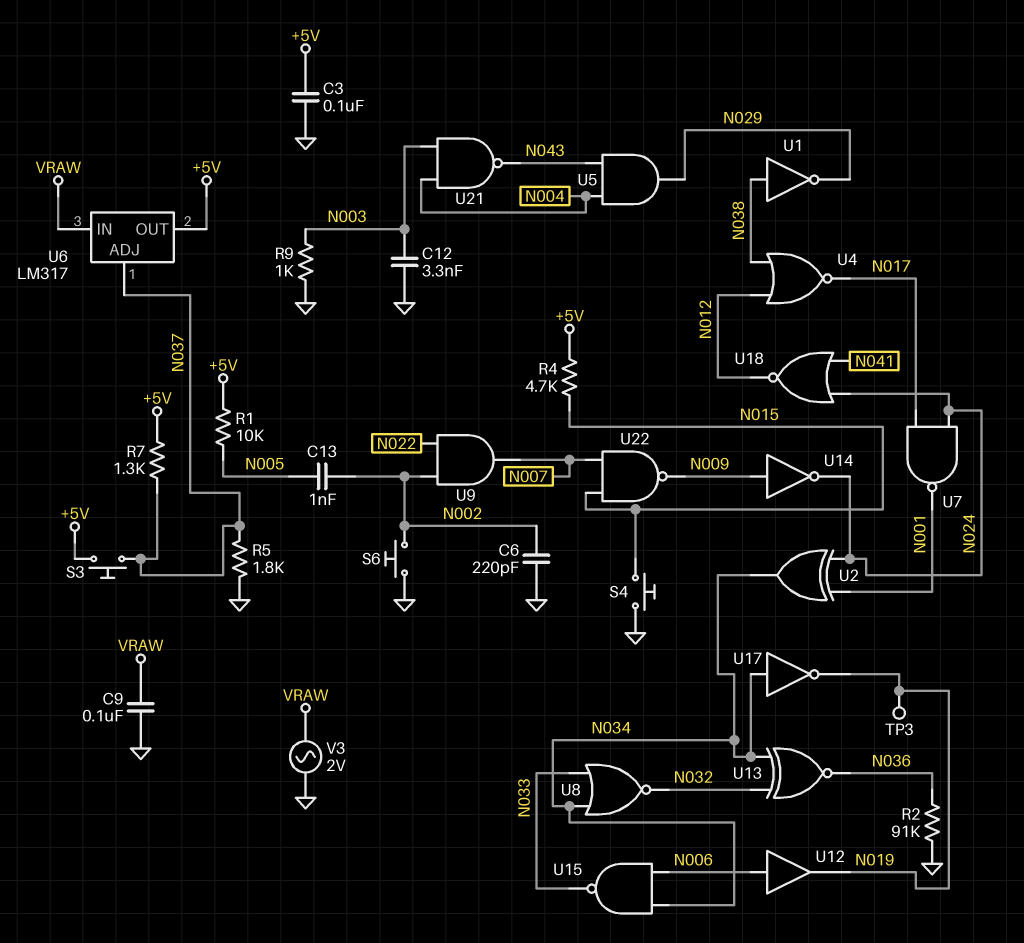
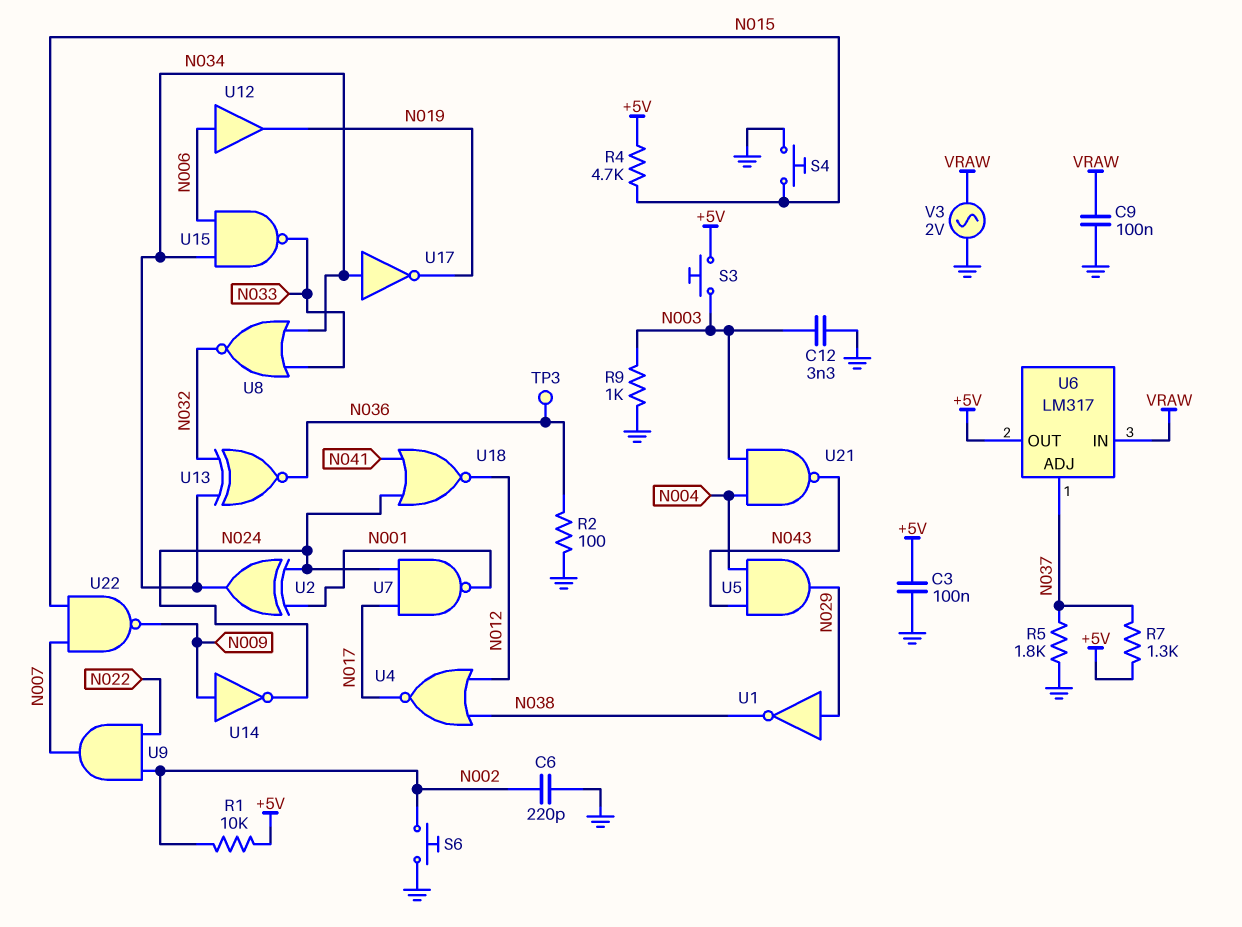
C13: 1nF (N002, N005) -> none
R1: 10k (+5V, N005) -> 10k (+5V, N002)
R2: 91k (GND, N036) -> 100 (GND, N036)
S3: button (+5V, N037) -> button (+5V, N003)
TP3: test point (N019) -> test point (N036)
U1: NOT (in N038, out N029) -> NOT (in N029, out N038)

